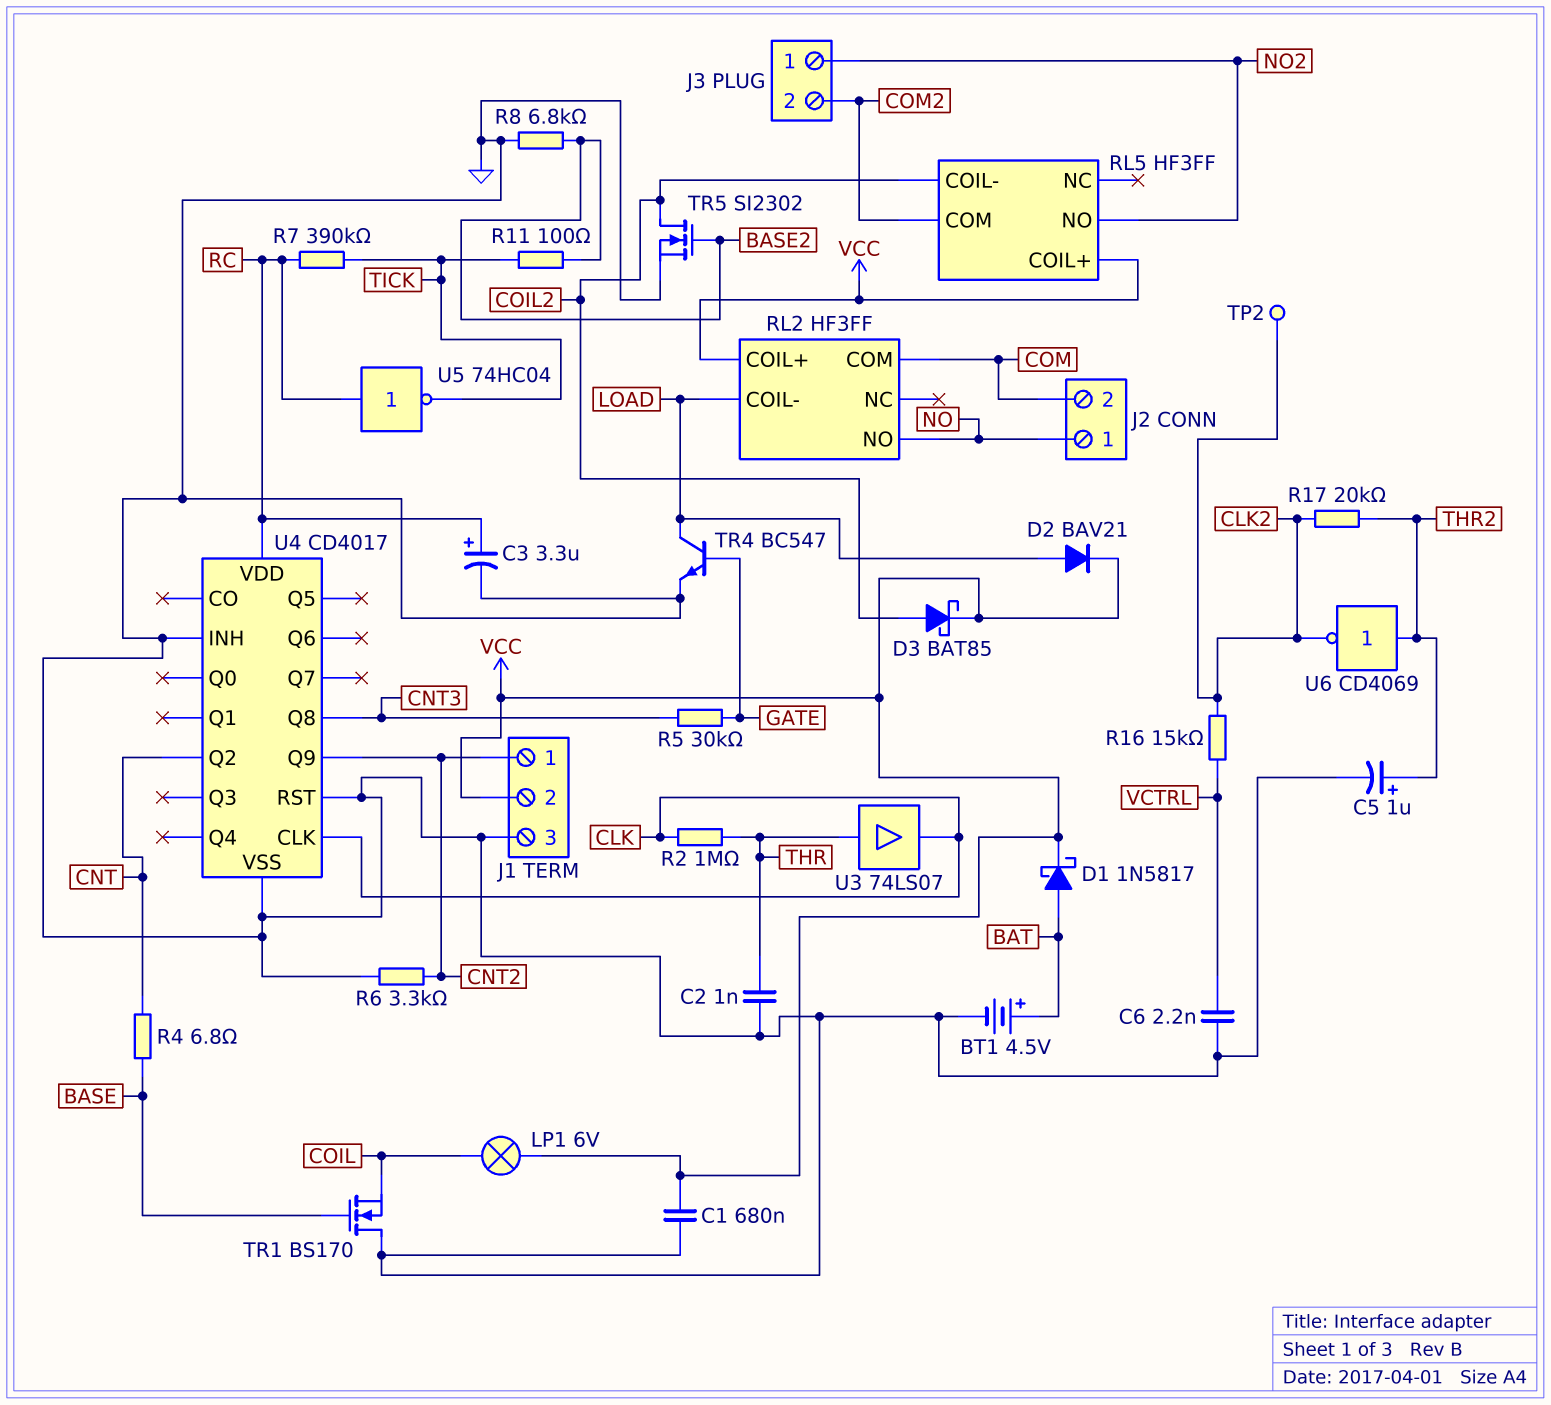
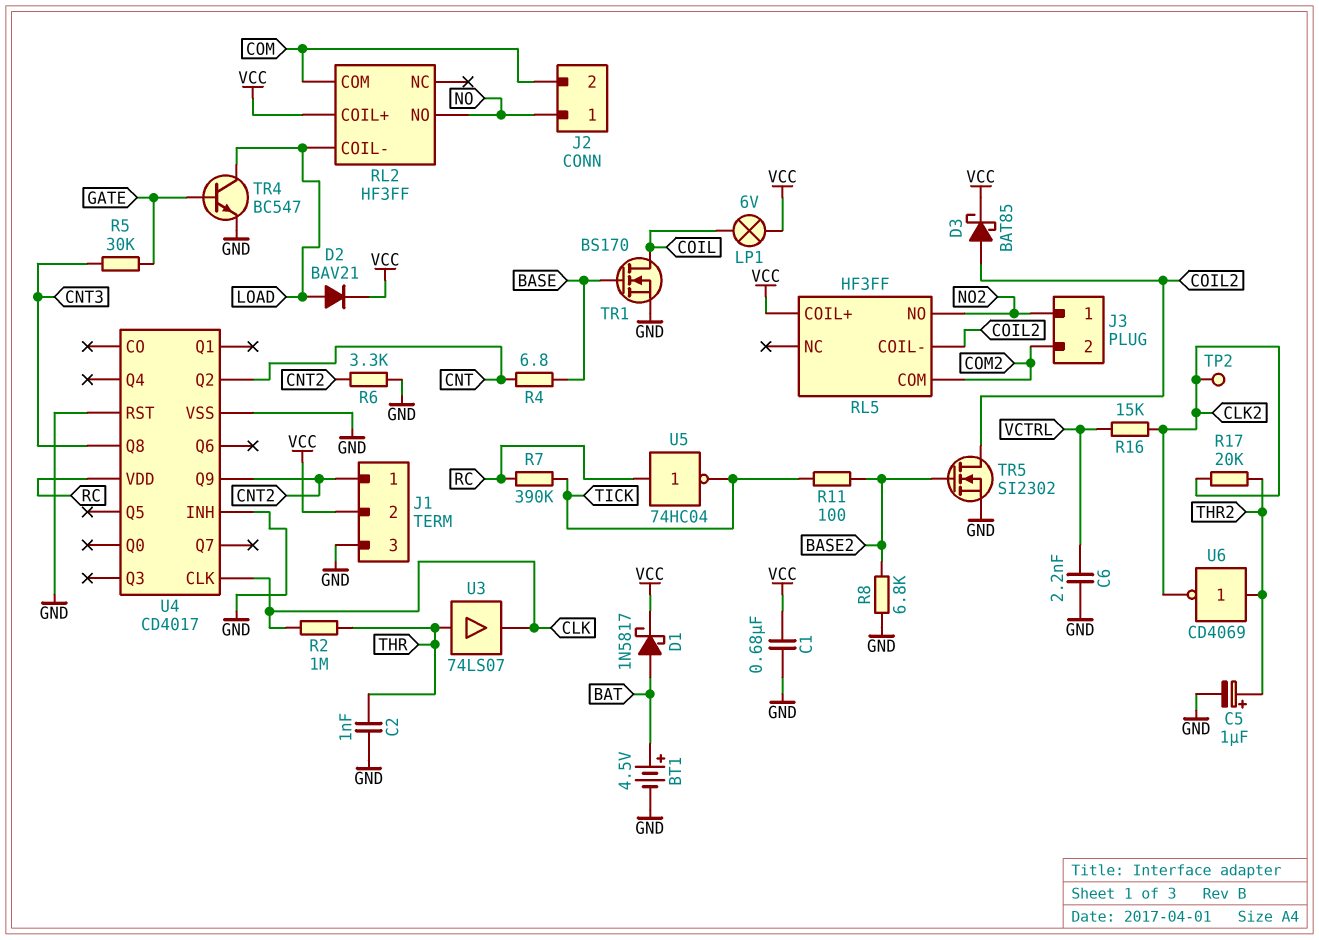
C3: 3.3uF (plus RC, minus GND) -> none
TR1: NMOS BS170 (G BASE, D GND, S COIL) -> NMOS BS170 (G BASE, D COIL, S GND)

